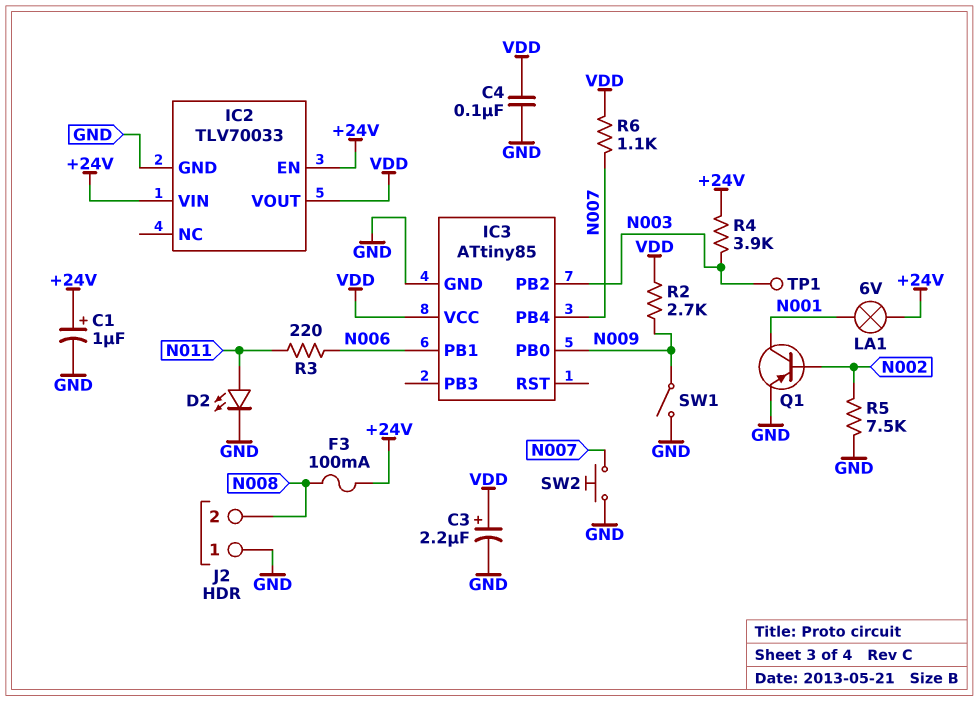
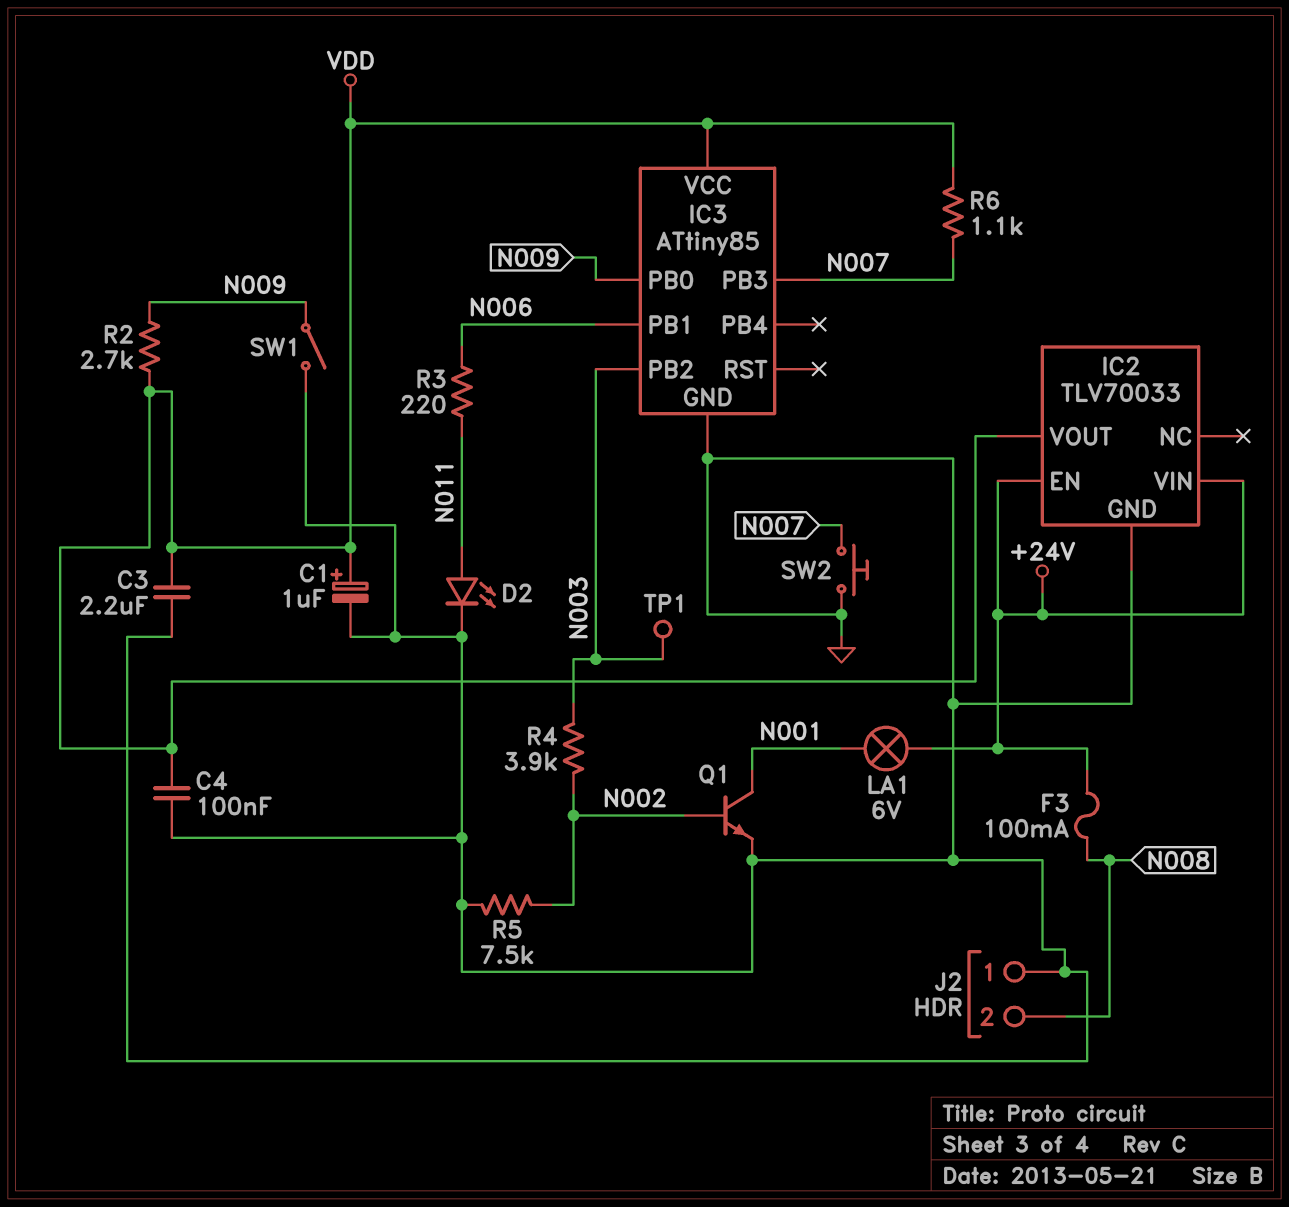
C1: 1uF (plus +24V, minus GND) -> 1uF (plus VDD, minus GND)
C3: 2.2uF (plus VDD, minus GND) -> 2.2uF (GND, VDD)
IC3 pin PB3: none -> N007
IC3 pin PB4: N007 -> none
Q1: PNP (B N002, C N001, E GND) -> NPN (B N002, C N001, E GND)
R4: 3.9k (+24V, N003) -> 3.9k (N002, N003)

